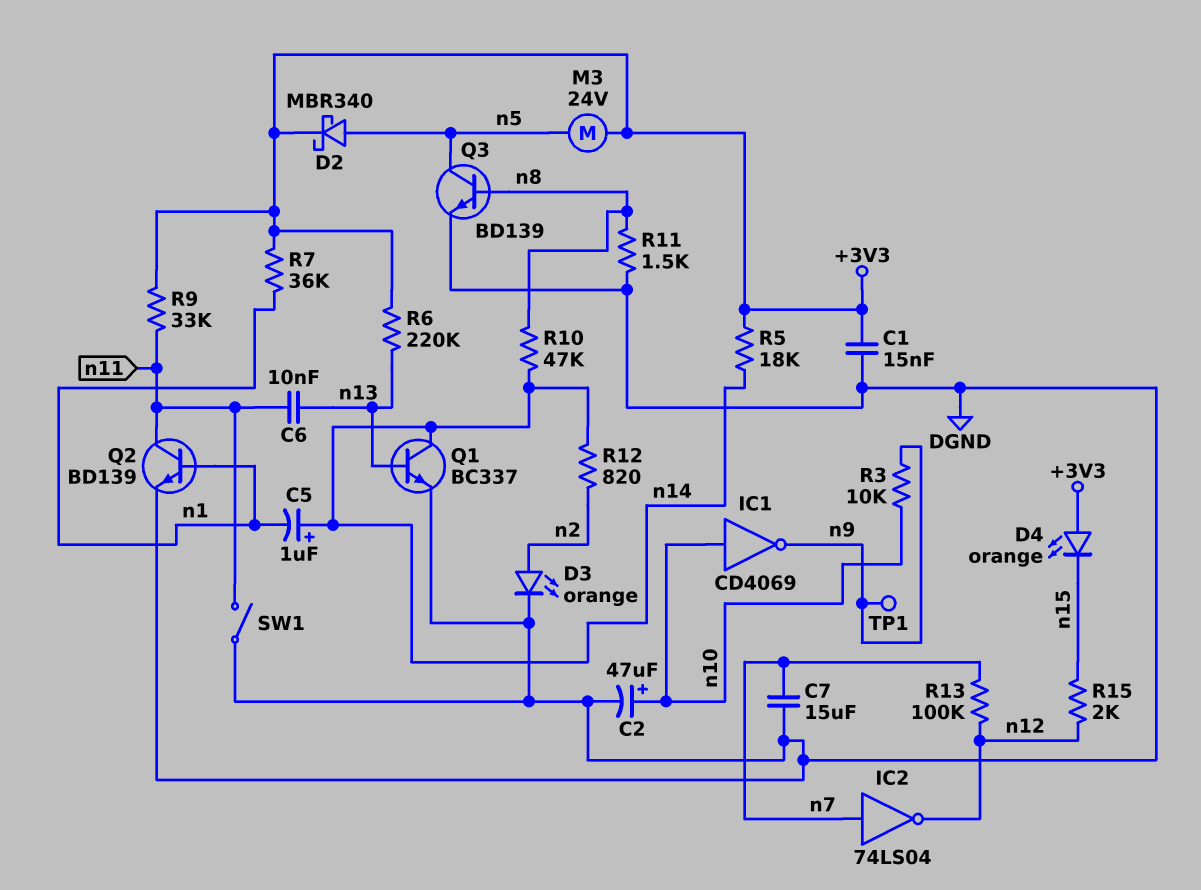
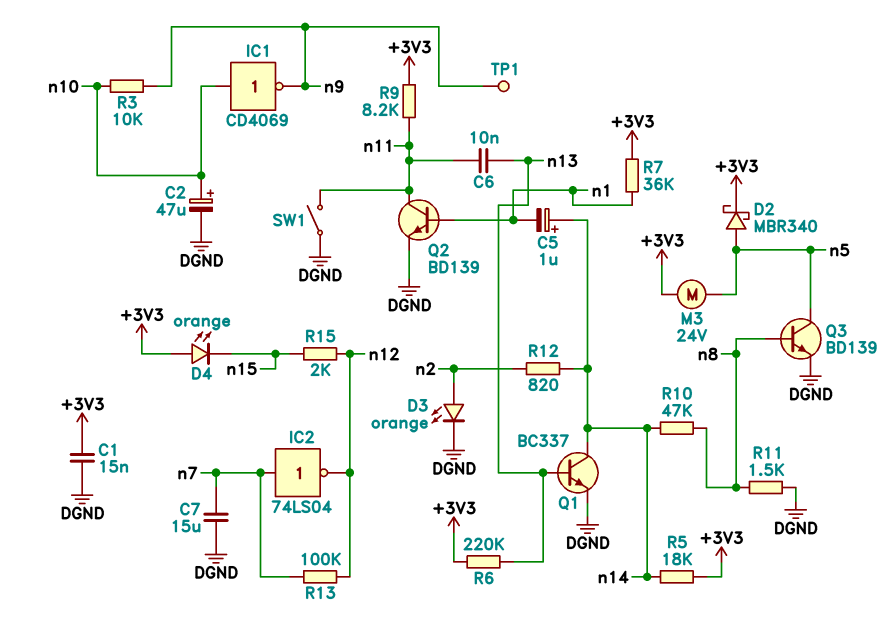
R9: 33k (+3V3, n11) -> 8.2k (+3V3, n11)

